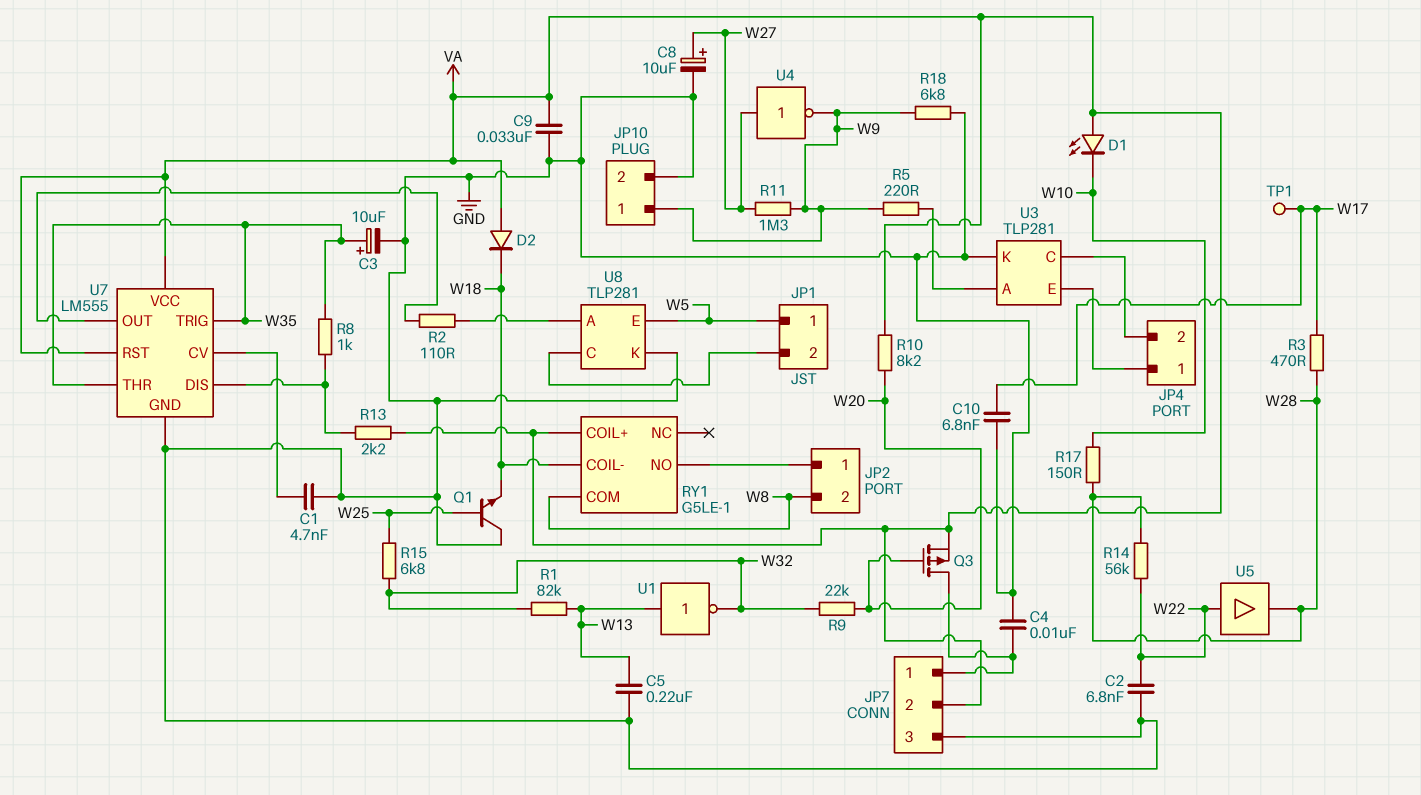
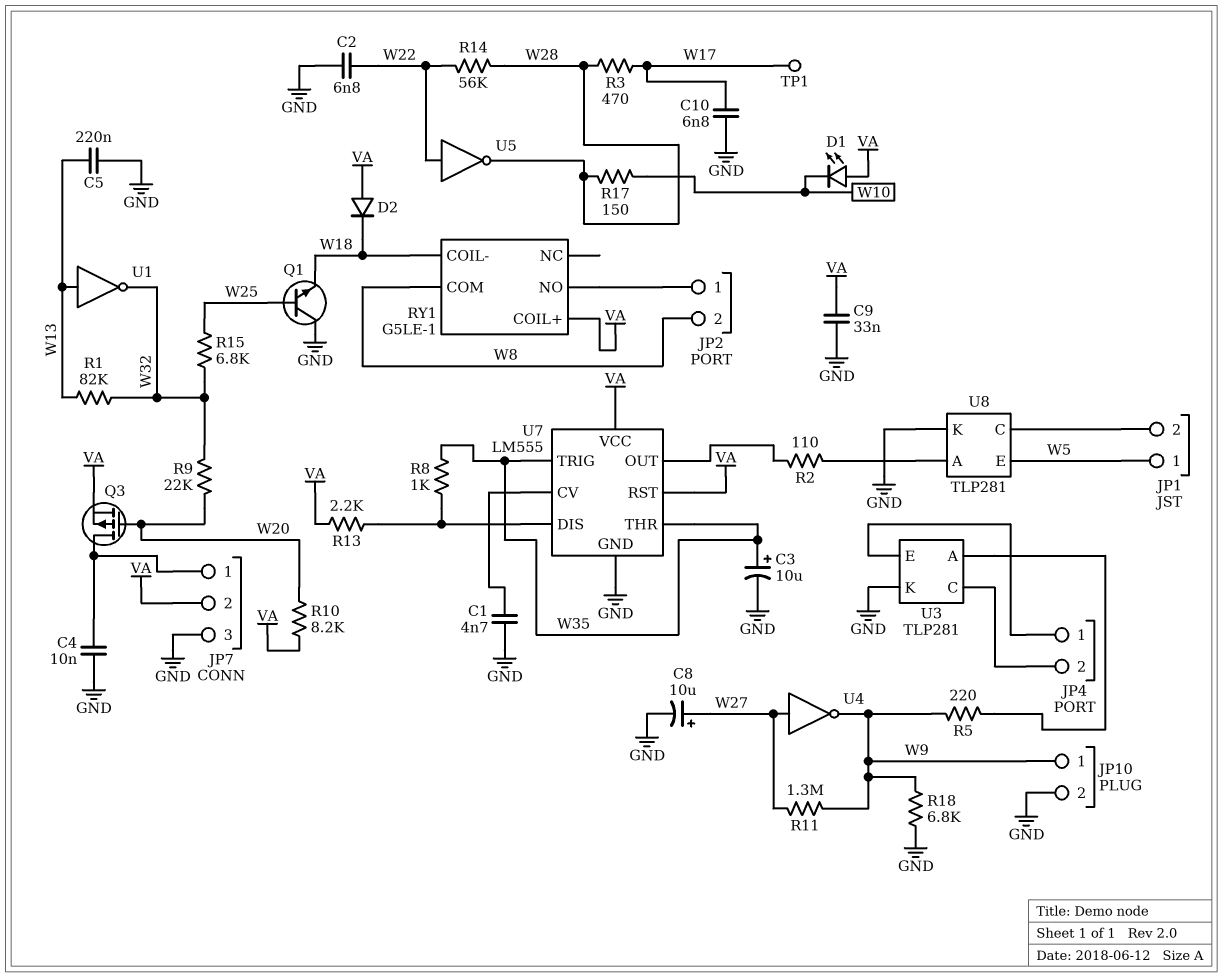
U5: buffer (in W22, out W28) -> NOT (in W22, out W28)

